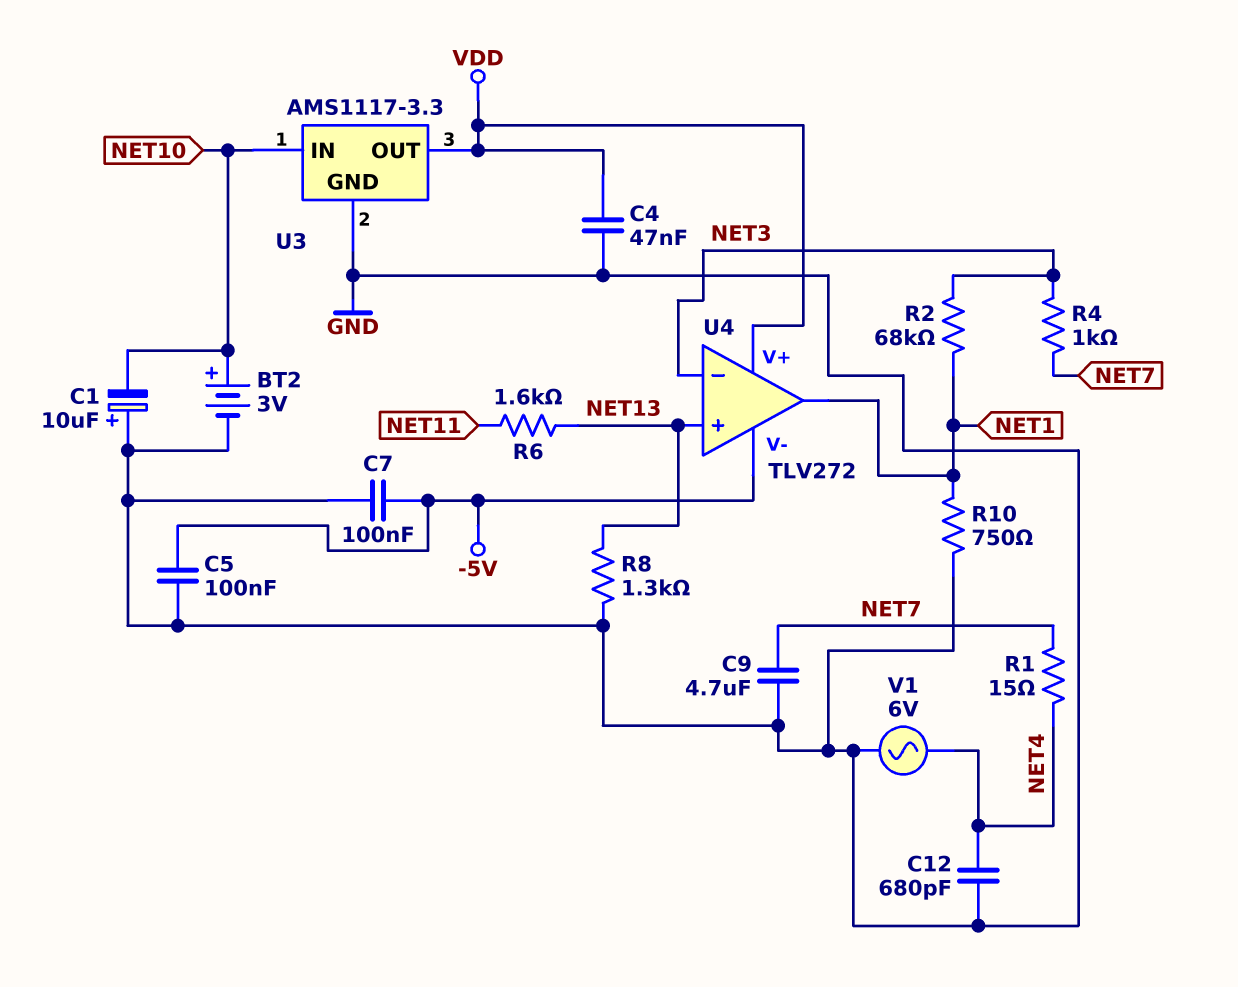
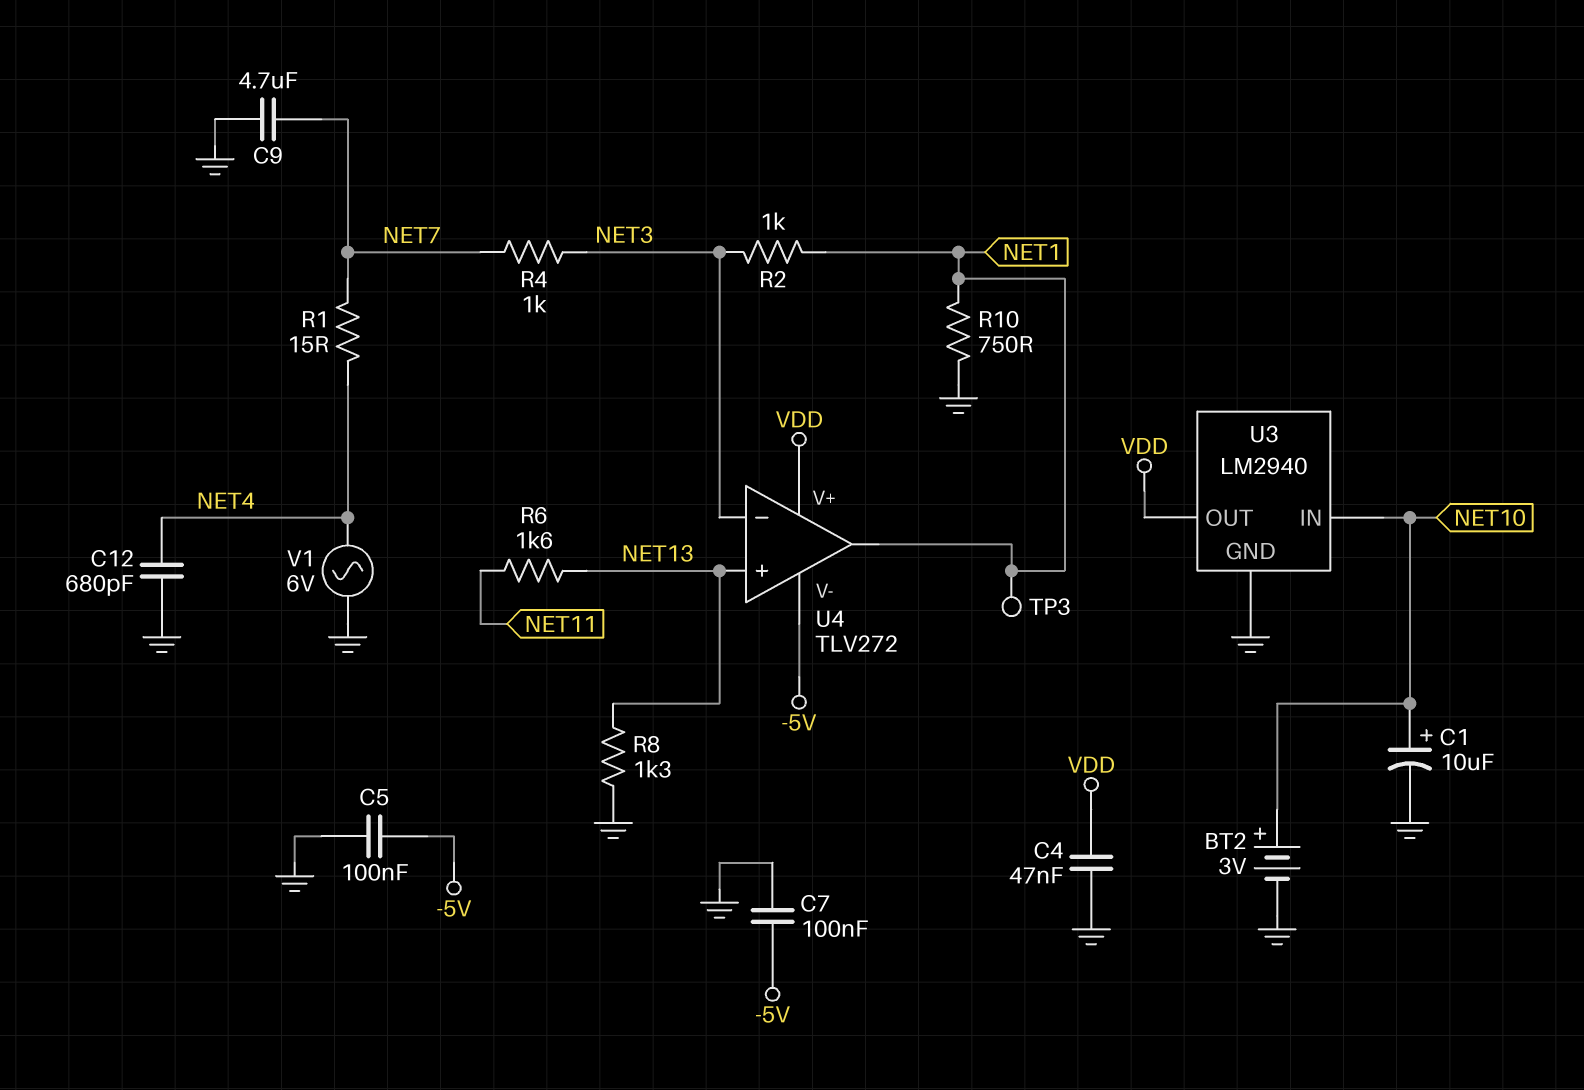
C1: 10uF (plus GND, minus NET10) -> 10uF (plus NET10, minus GND)
R2: 68k (NET1, NET3) -> 1k (NET1, NET3)
TP3: none -> test point (NET1)
U3: AMS1117-3.3 -> LM2940

